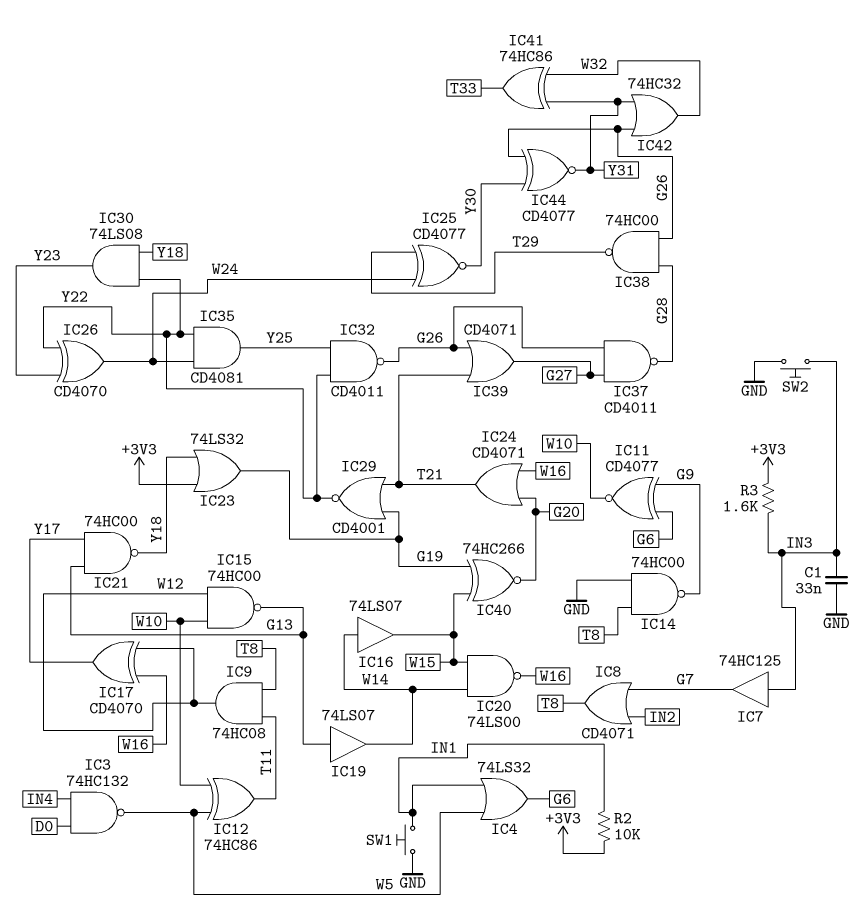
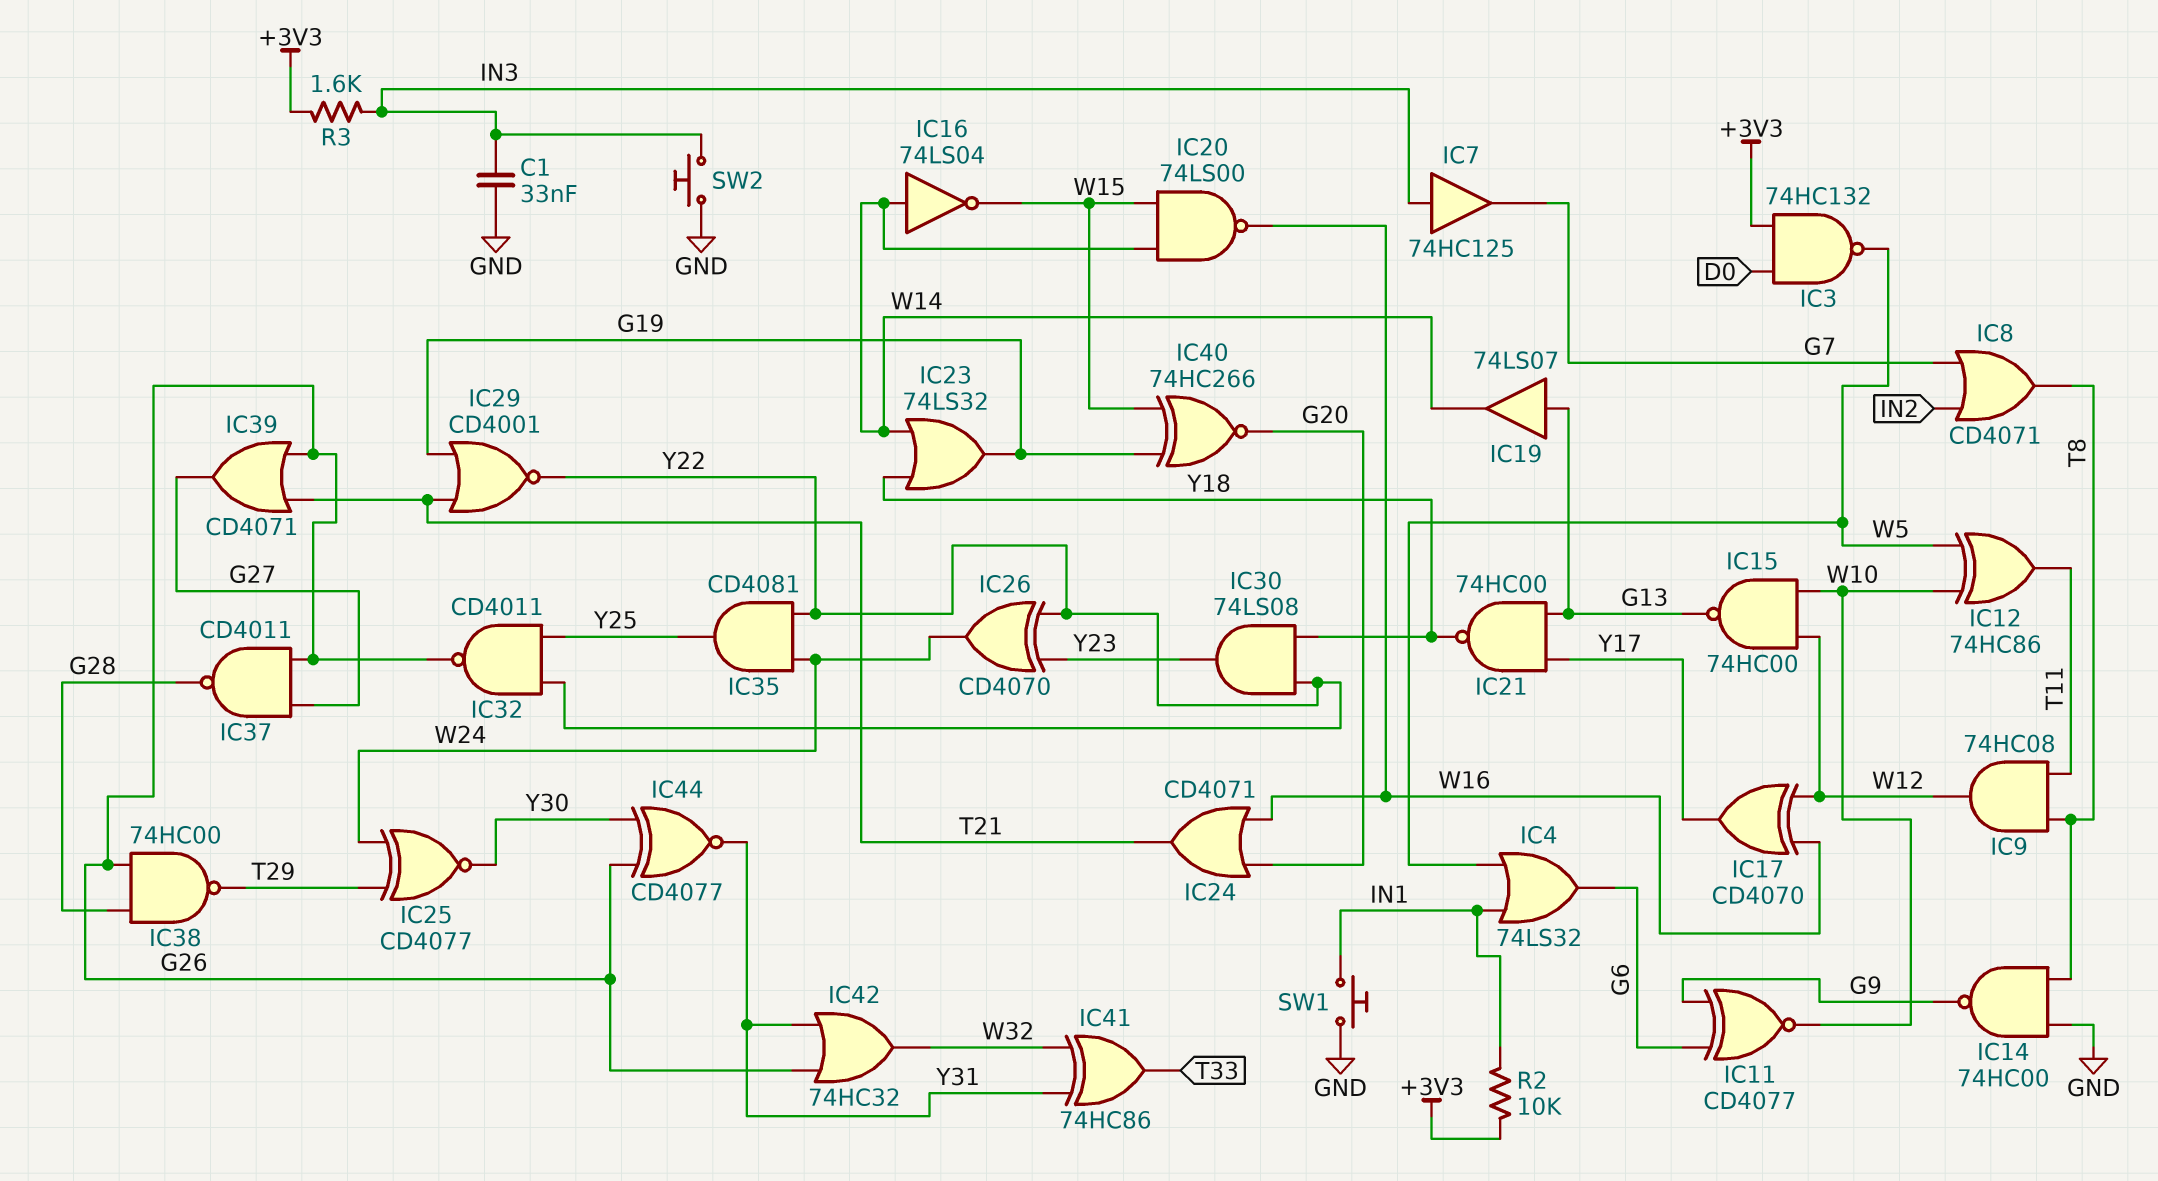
IC3: NAND 74HC132 (in D0, in IN4, out W5) -> NAND 74HC132 (in +3V3, in D0, out W5)
IC16: buffer 74LS07 (in W14, out W15) -> NOT 74LS04 (in W14, out W15)
IC23: OR 74LS32 (in +3V3, in Y18, out G19) -> OR 74LS32 (in W14, in Y18, out G19)

